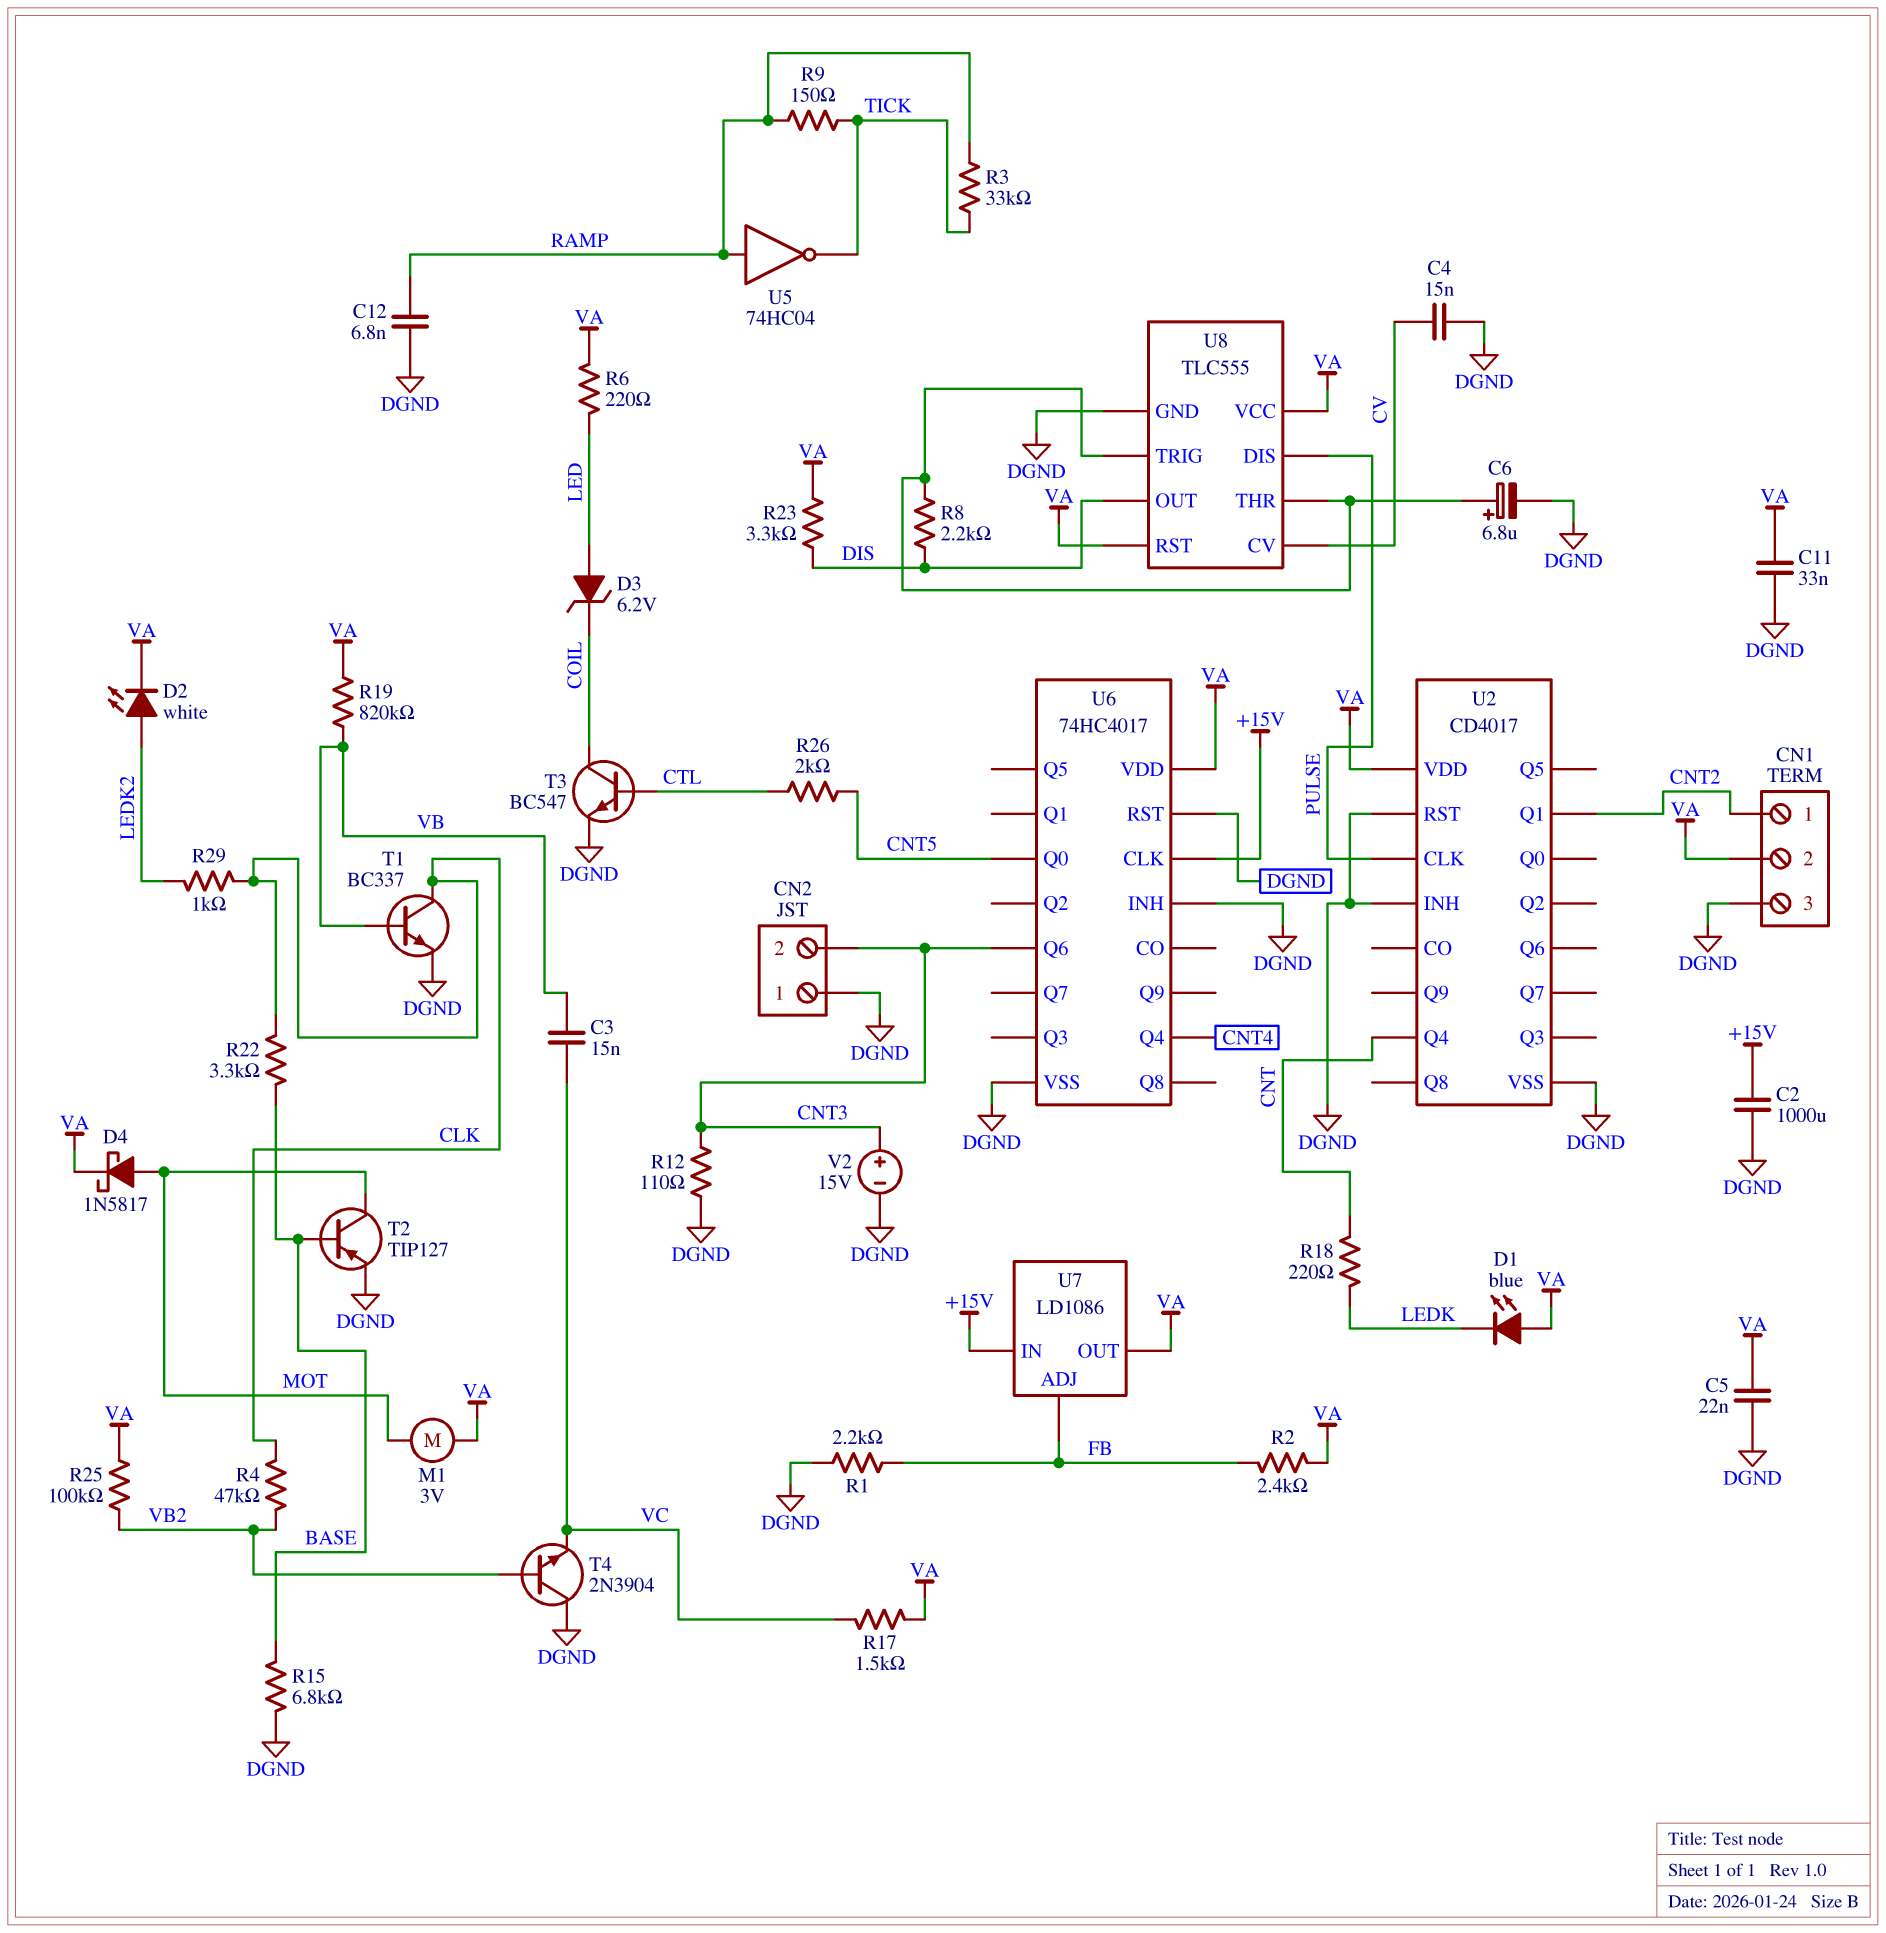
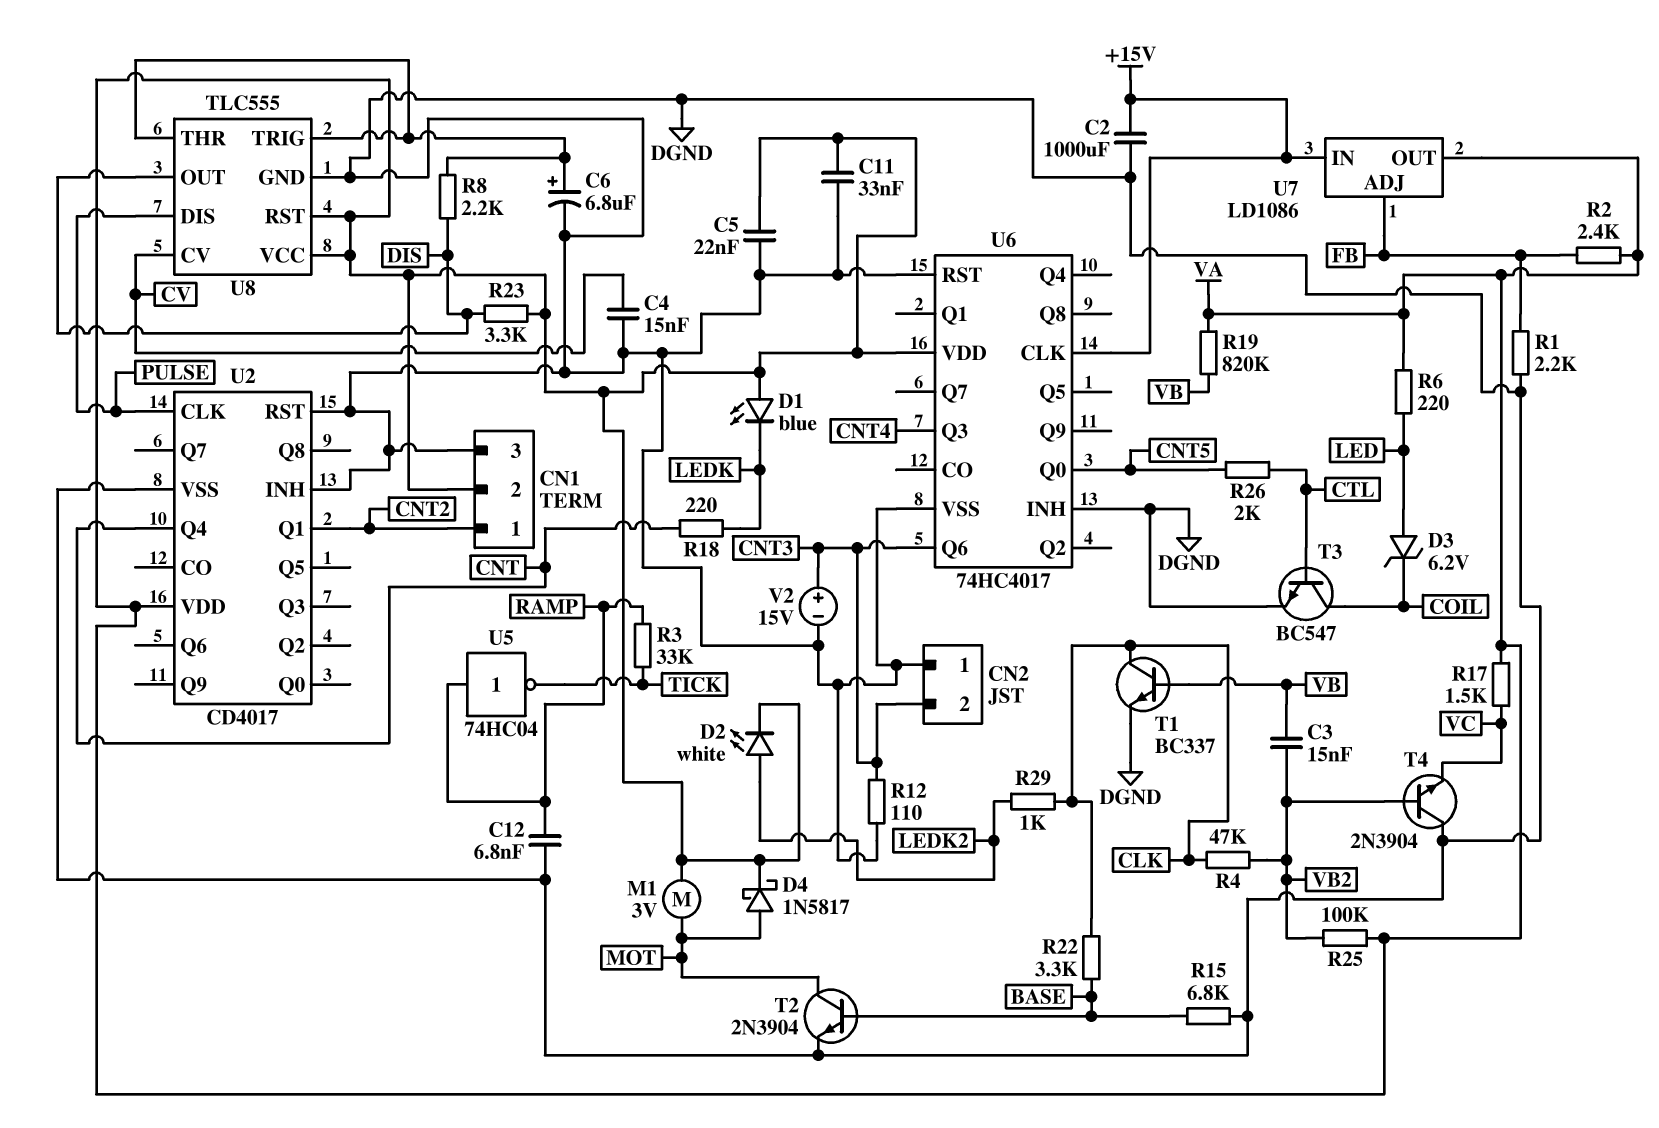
C3: 15nF (VB, VC) -> 15nF (VB, VB2)
R9: 150 (RAMP, TICK) -> none
T2: PNP TIP127 (B BASE, C MOT, E DGND) -> NPN 2N3904 (B BASE, C MOT, E DGND)
U6 pin Q3: none -> CNT4
U6 pin Q4: CNT4 -> none

